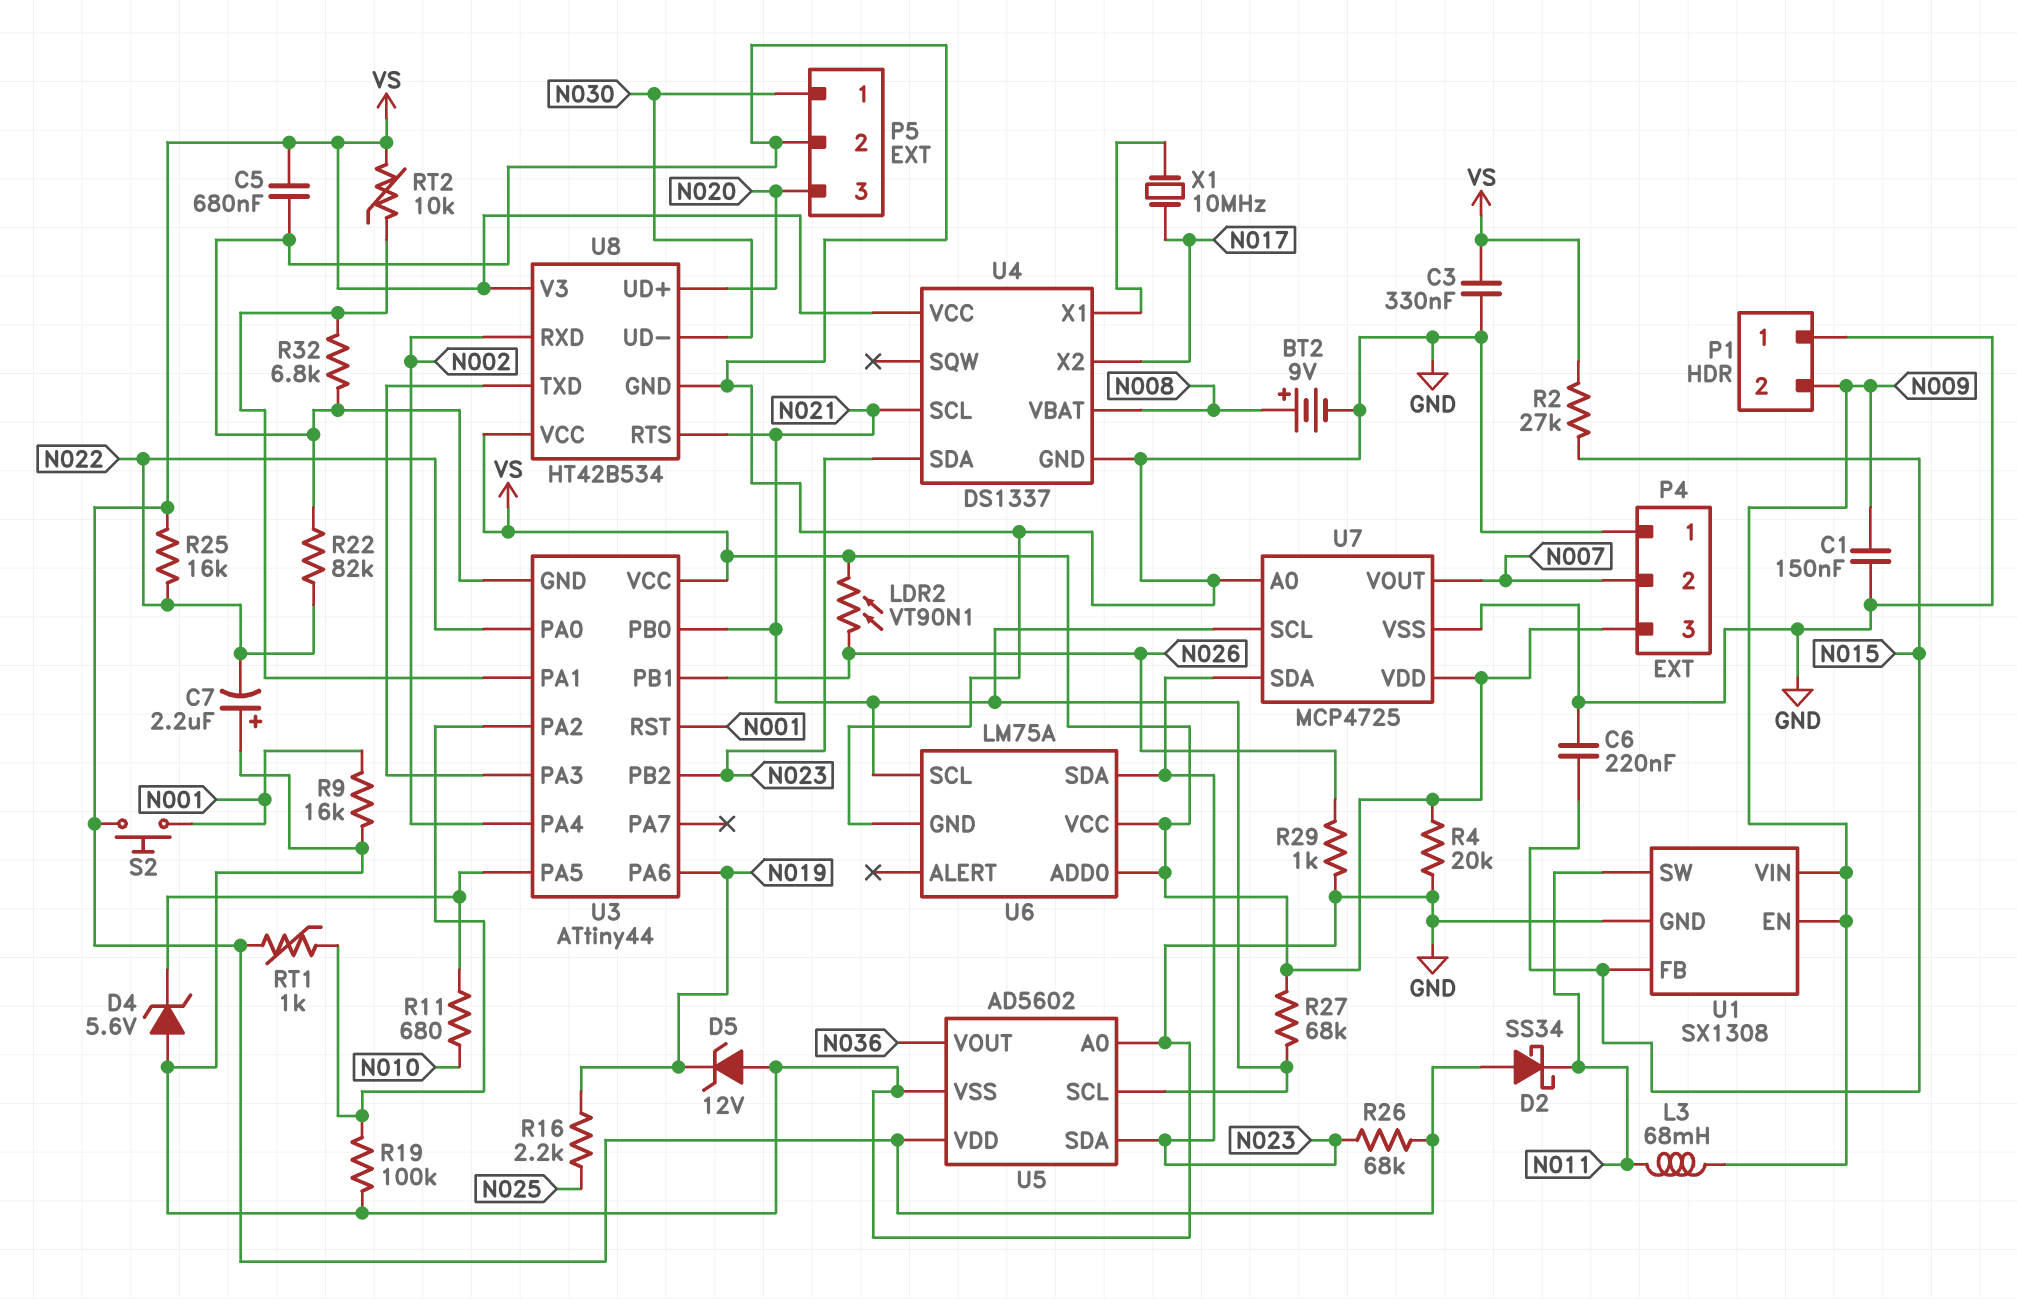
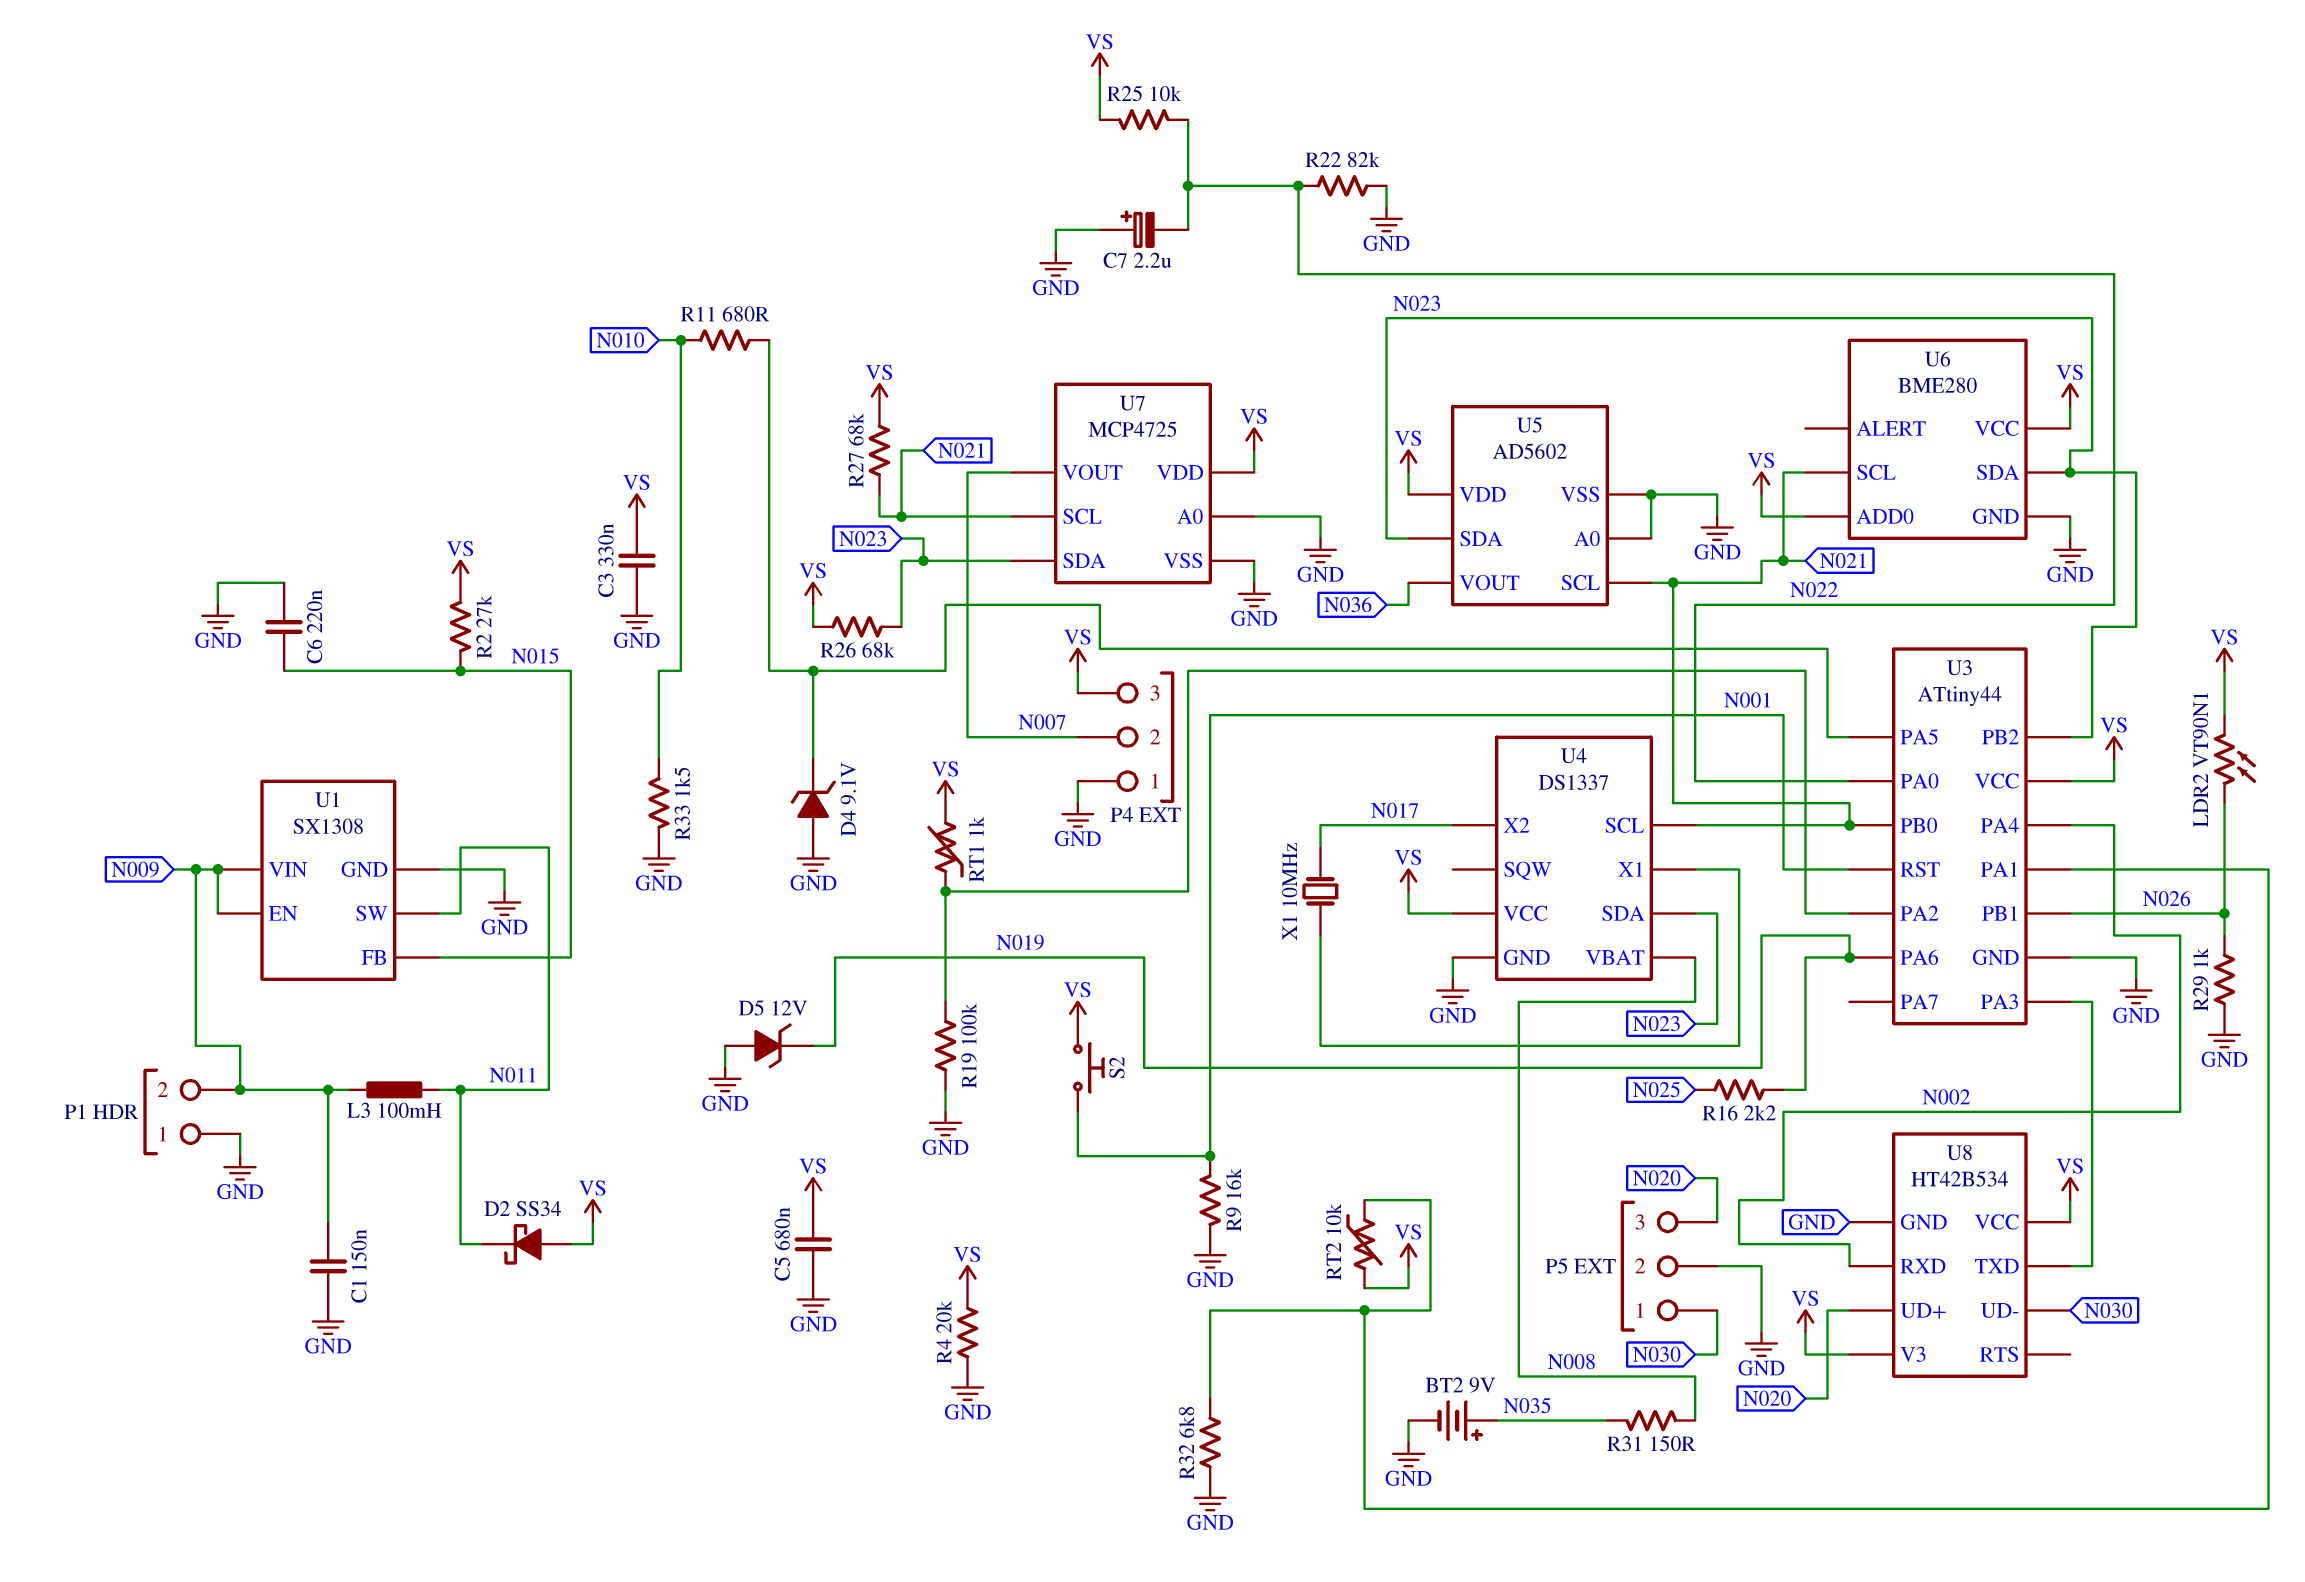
BT2: 9V (plus N008, minus GND) -> 9V (plus N035, minus GND)
D4: zener 5.6V (A GND, K U3/PA5) -> zener 9.1V (A GND, K U3/PA5)
L3: 68mH (N009, N011) -> 100mH (N009, N011)
R25: 16k (N022, VS) -> 10k (N022, VS)
R31: none -> 150 (N008, N035)
R33: none -> 1.5k (GND, N010)
U6: LM75A -> BME280
U8 pin RTS: N021 -> none

